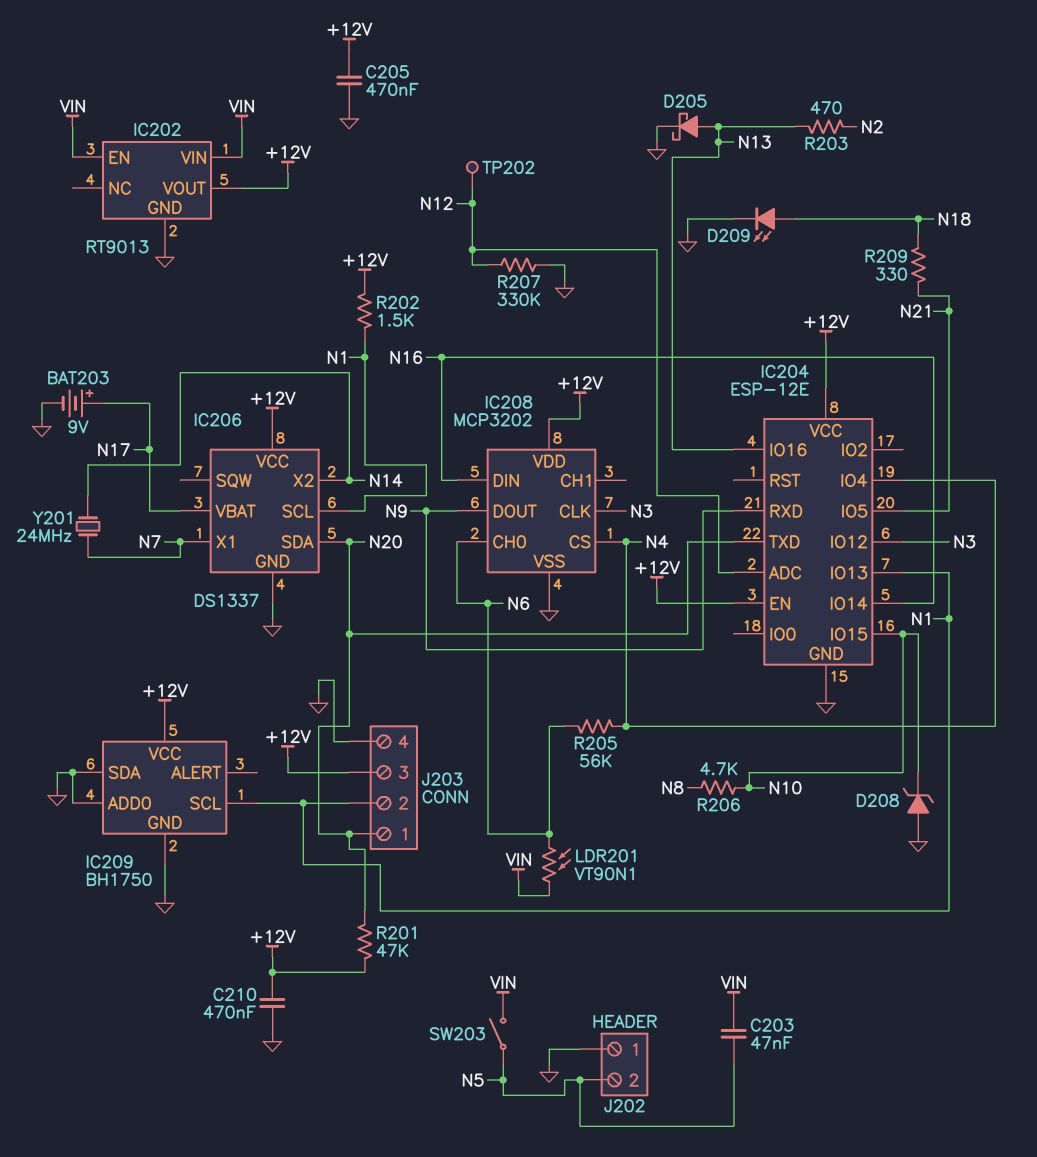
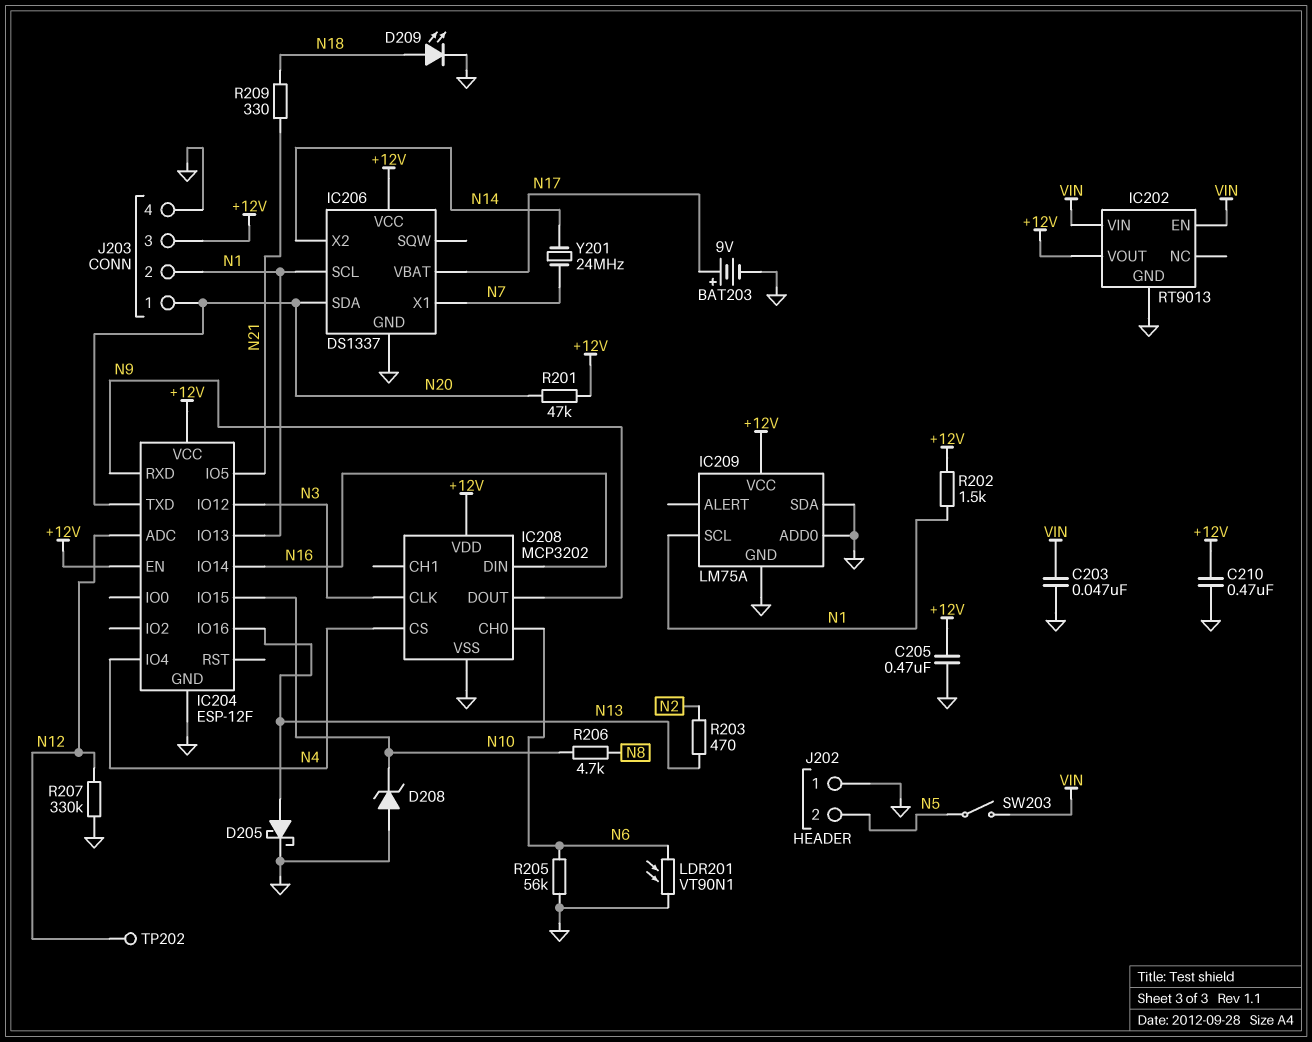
C203: 47nF (N5, VIN) -> 47nF (GND, VIN)
IC204: ESP-12E -> ESP-12F
IC209: BH1750 -> LM75A
LDR201: VT90N1 (N6, VIN) -> VT90N1 (GND, N6)
R205: 56k (N4, N6) -> 56k (GND, N6)

